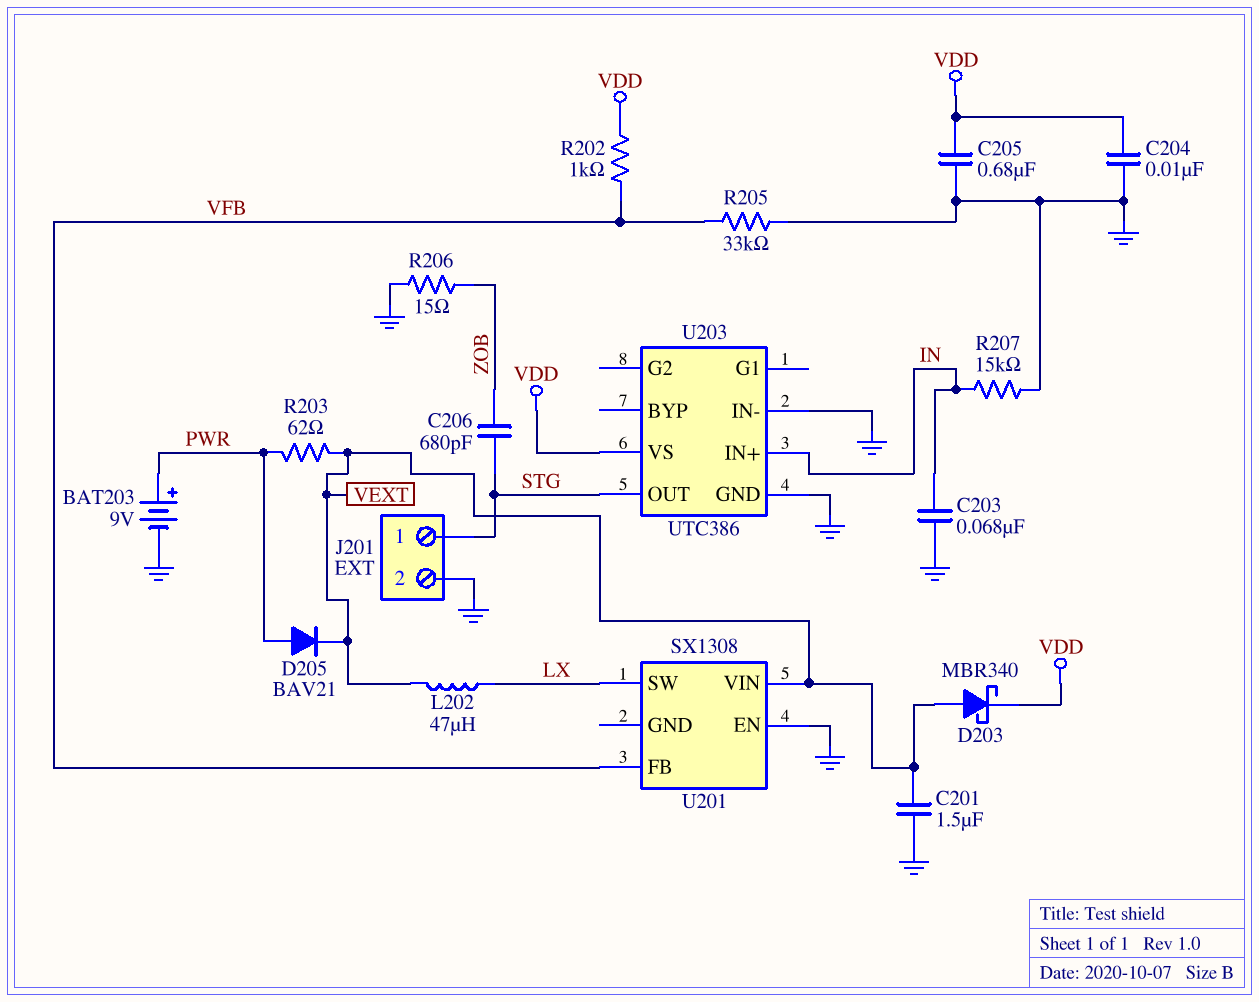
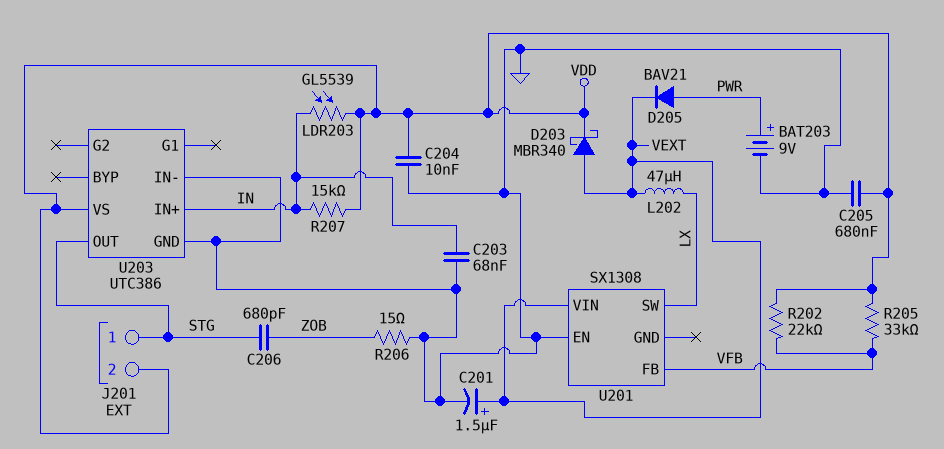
C201: 1.5uF (GND, VEXT) -> 1.5uF (plus VEXT, minus GND)
J201 pin 2: GND -> VDD
LDR203: none -> GL5539 (IN, VDD)
R202: 1k (VDD, VFB) -> 22k (VDD, VFB)
R203: 62 (PWR, VEXT) -> none
R205: 33k (GND, VFB) -> 33k (VDD, VFB)
R207: 15k (GND, IN) -> 15k (IN, VDD)

